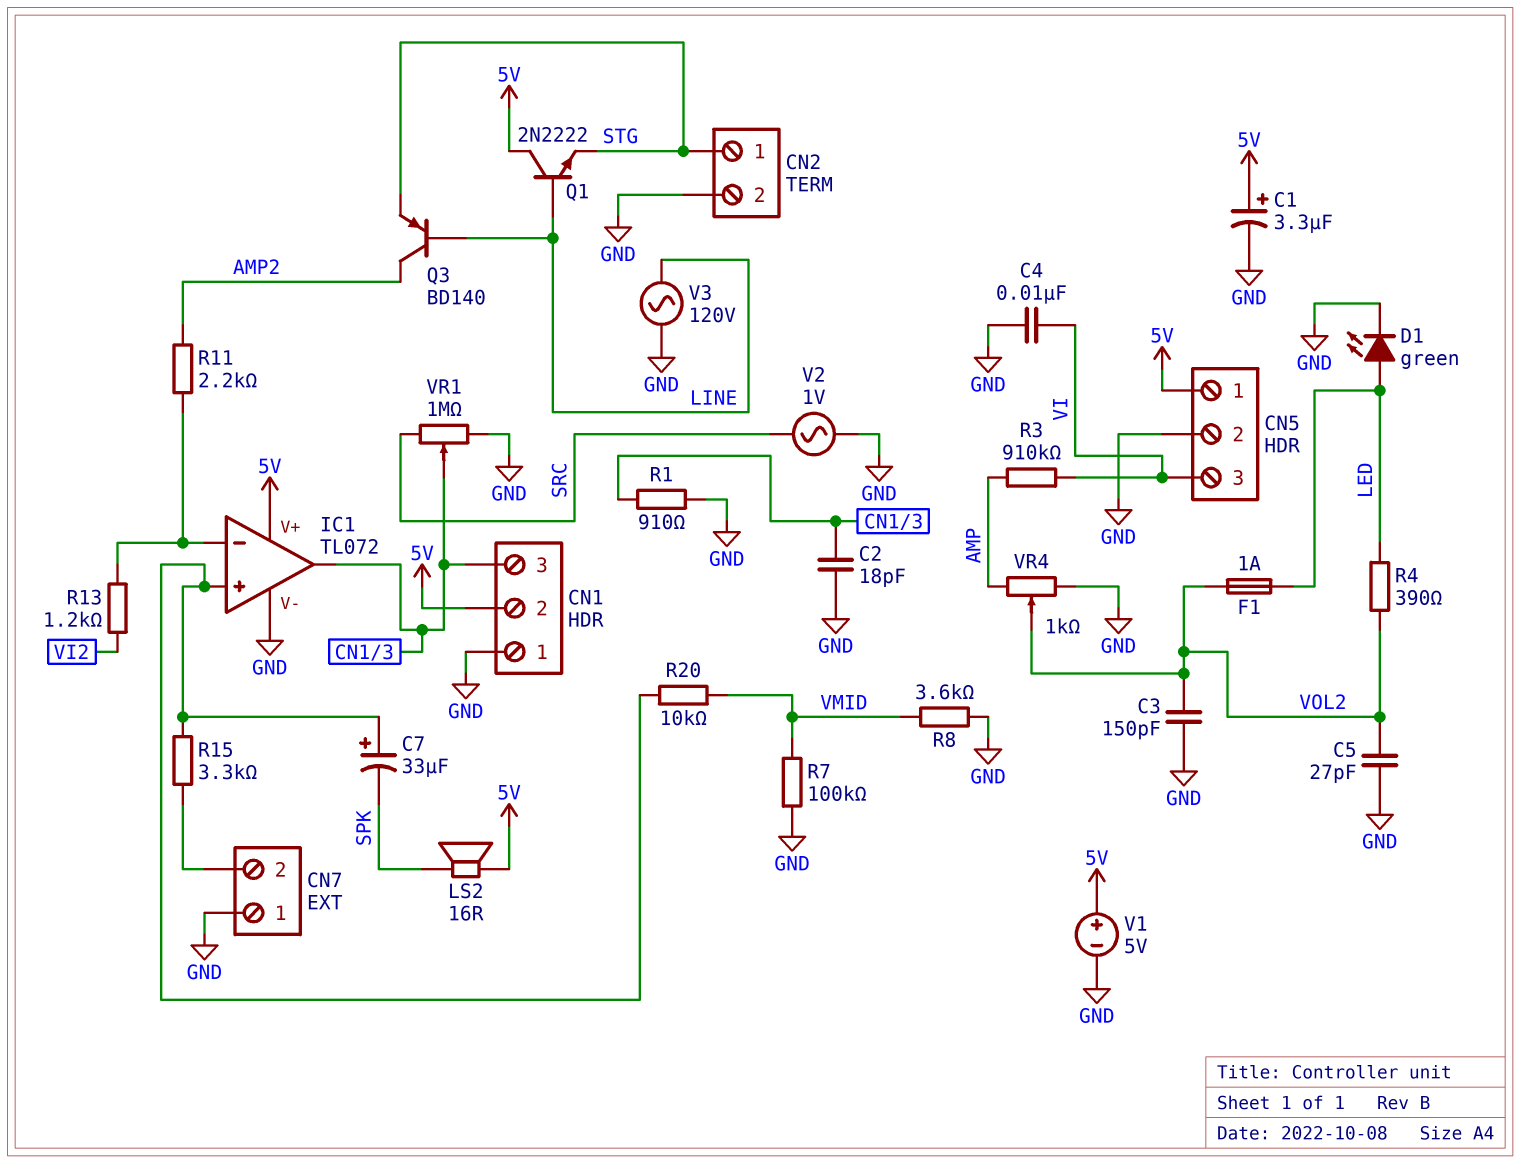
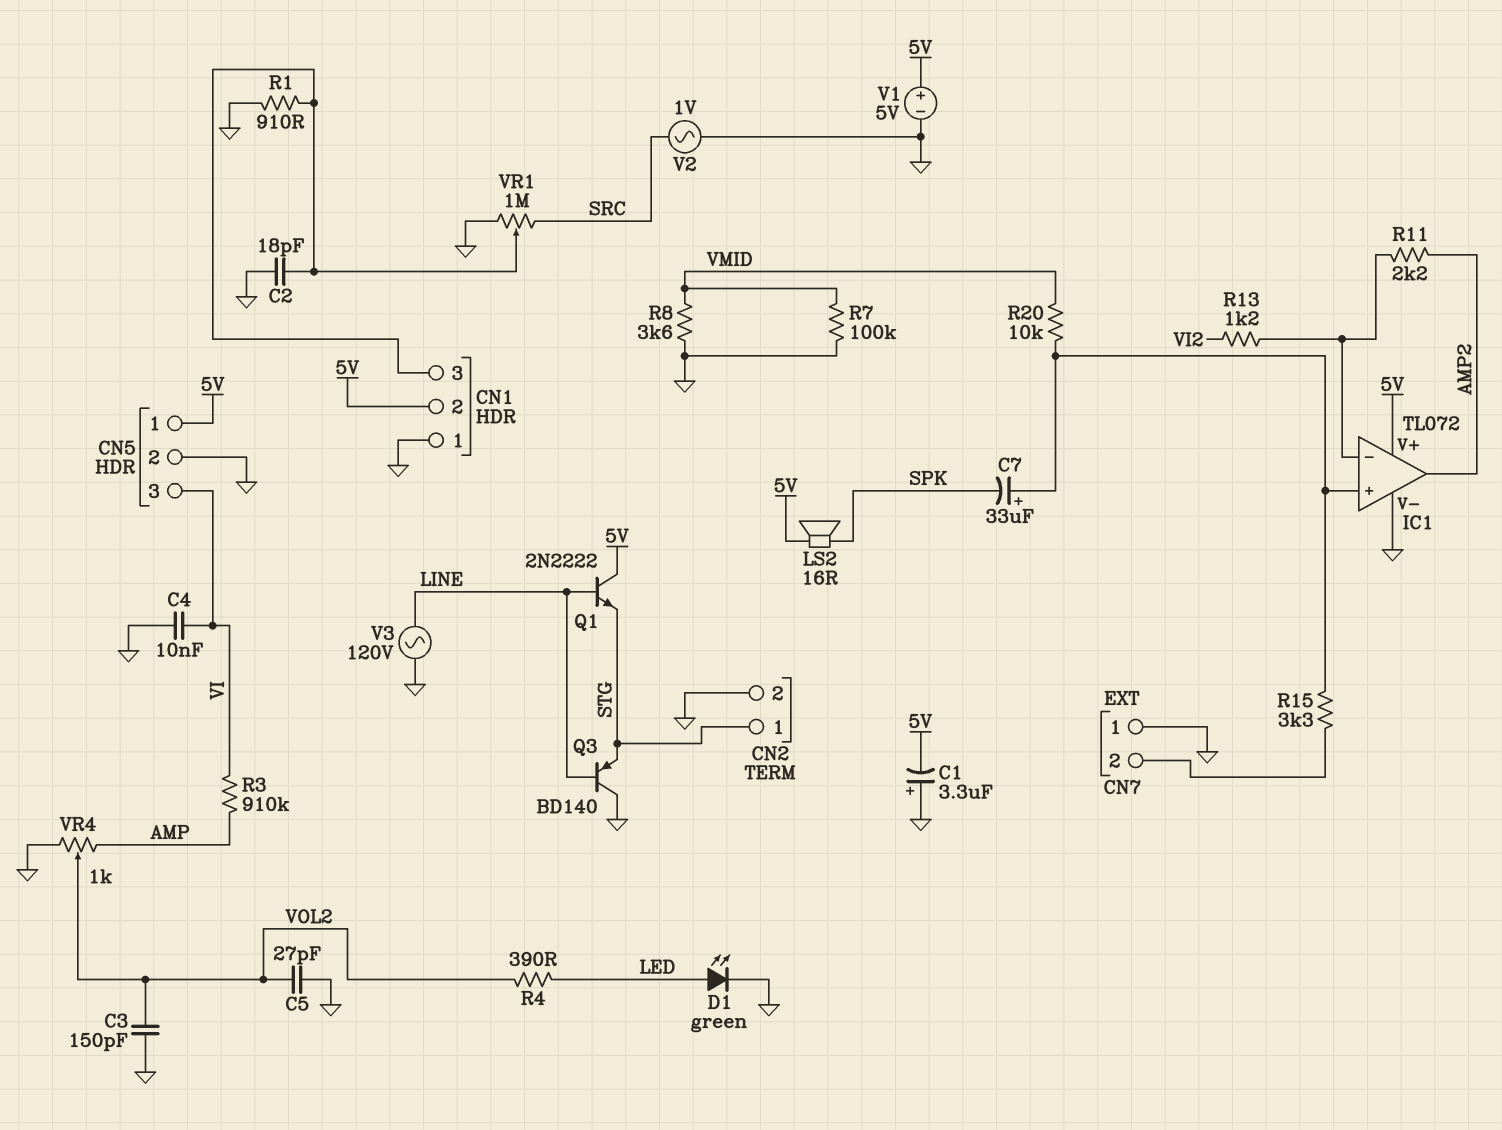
C1: 3.3uF (plus 5V, minus GND) -> 3.3uF (plus GND, minus 5V)
F1: 1A (LED, VOL2) -> none
IC1 pin out: CN1/3 -> AMP2
Q3: PNP BD140 (B LINE, C AMP2, E STG) -> PNP BD140 (B LINE, C GND, E STG)

